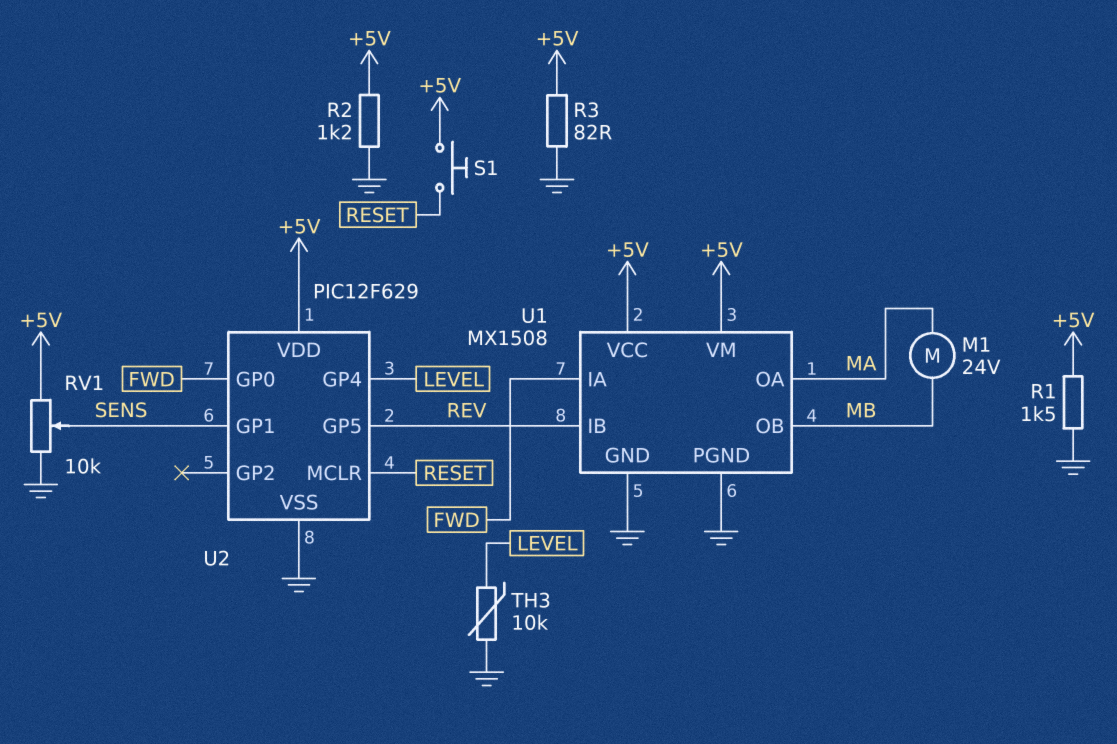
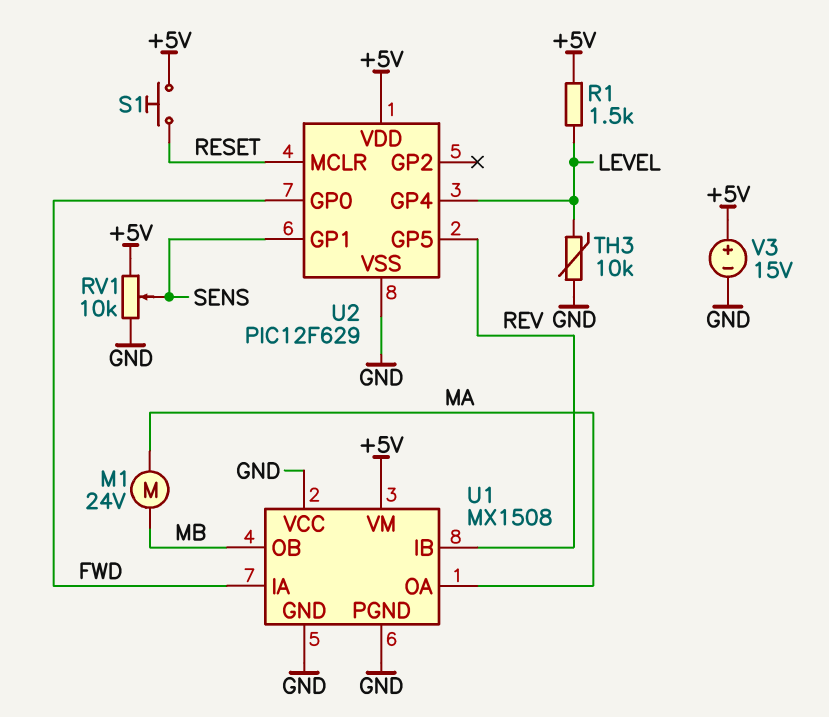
R1: 1.5k (+5V, GND) -> 1.5k (+5V, LEVEL)
R2: 1.2k (+5V, GND) -> none
R3: 82 (+5V, GND) -> none
U1 pin VCC: +5V -> GND
V3: none -> 15V (plus +5V, minus GND)

